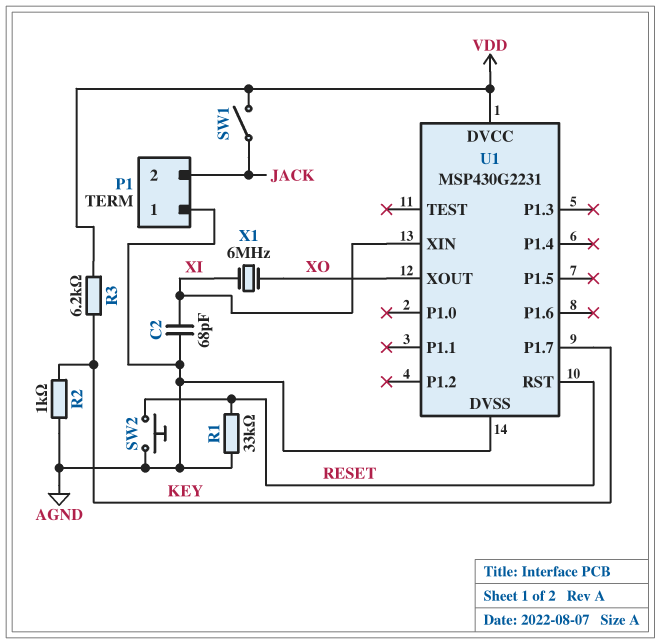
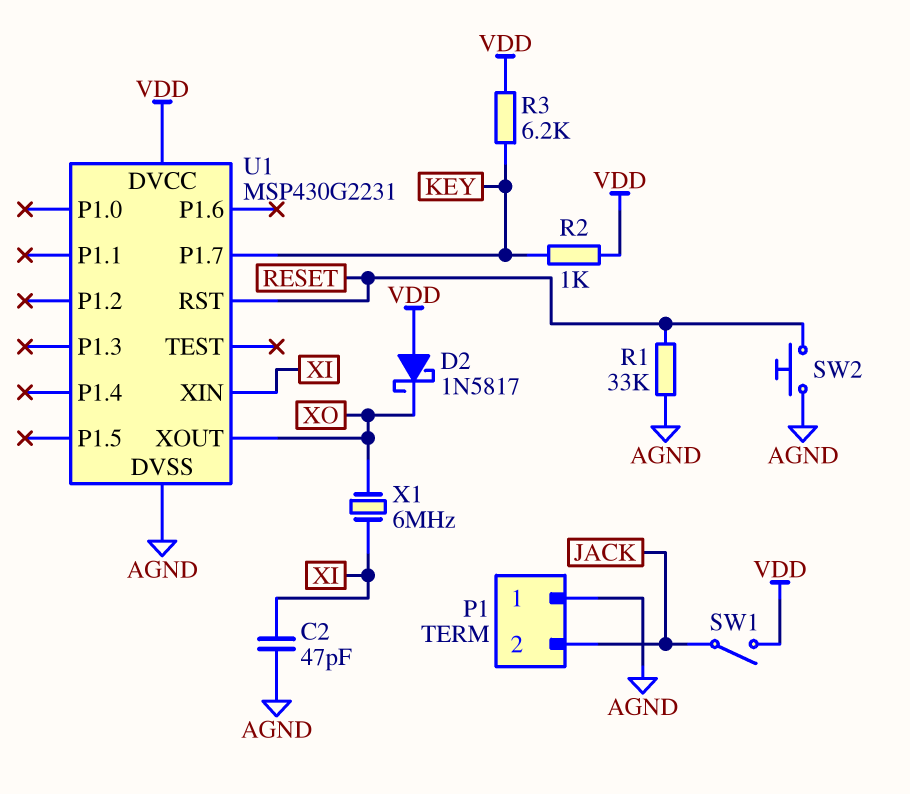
C2: 68pF (AGND, XI) -> 47pF (AGND, XI)
D2: none -> schottky 1N5817 (A VDD, K XO)
R2: 1k (AGND, KEY) -> 1k (KEY, VDD)

